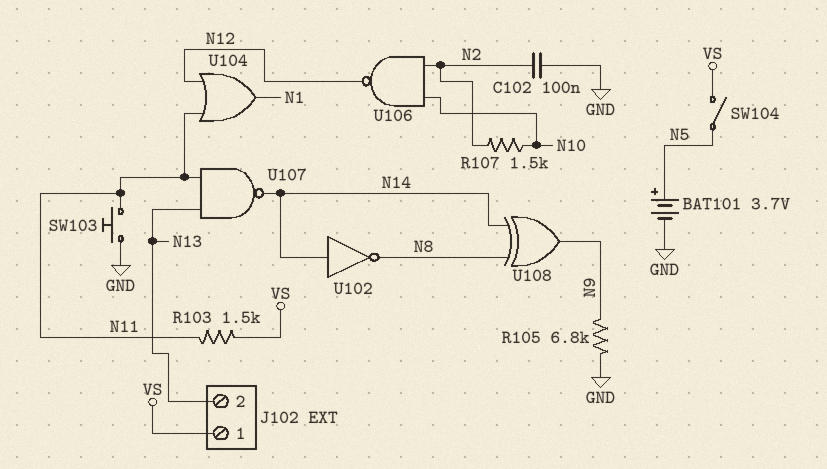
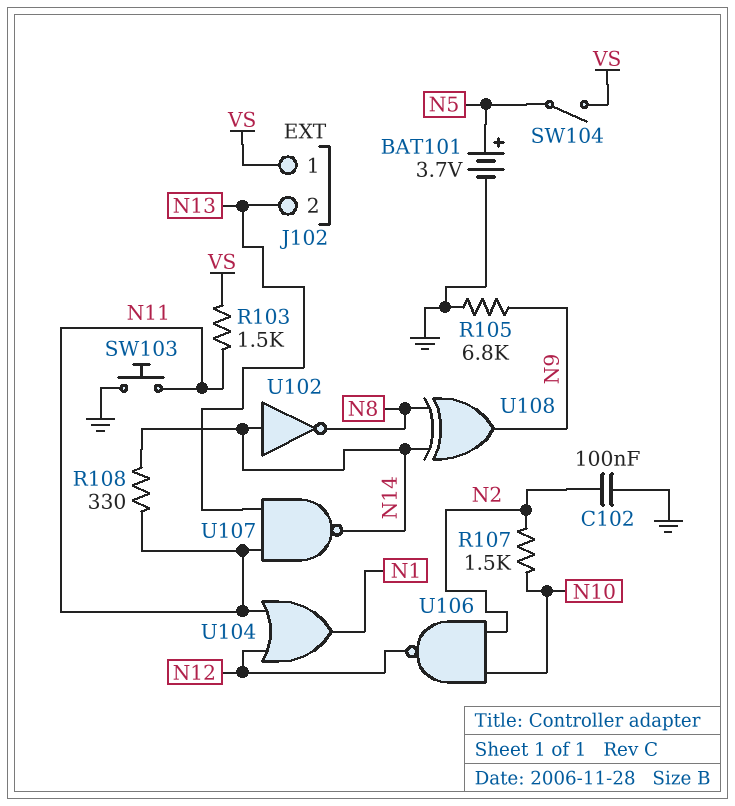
R108: none -> 330 (N11, N14)

